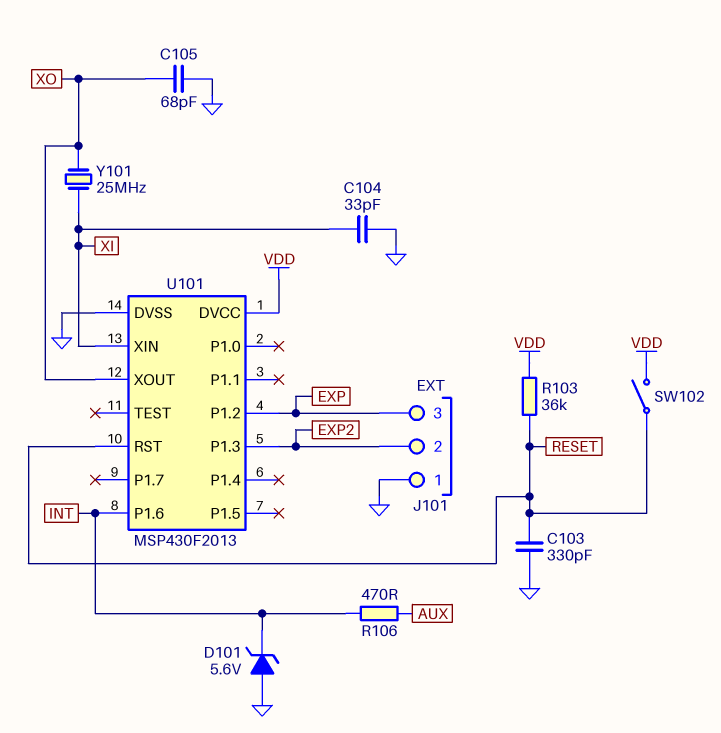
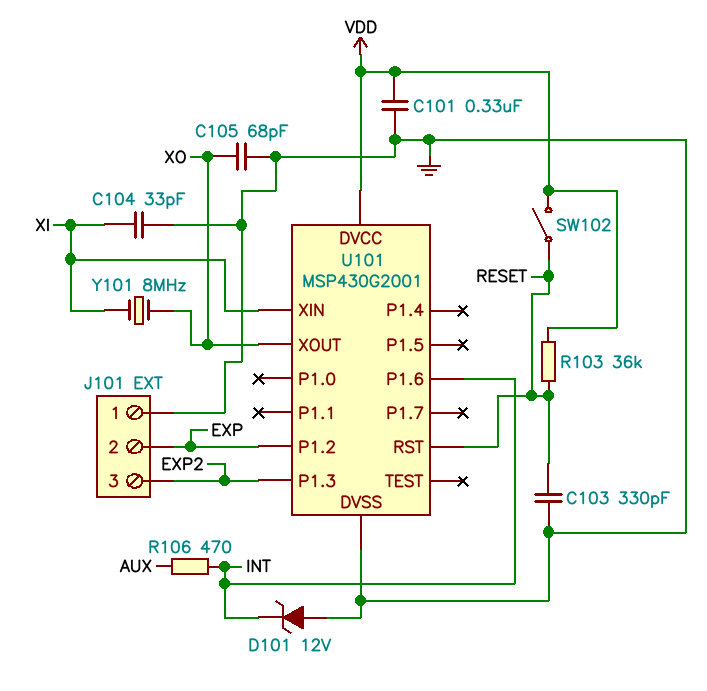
C101: none -> 330nF (GND, VDD)
D101: zener 5.6V (A GND, K INT) -> zener 12V (A GND, K INT)
J101 pin 2: EXP2 -> EXP
J101 pin 3: EXP -> EXP2
U101: MSP430F2013 -> MSP430G2001
Y101: 25MHz (XI, XO) -> 8MHz (XI, XO)

